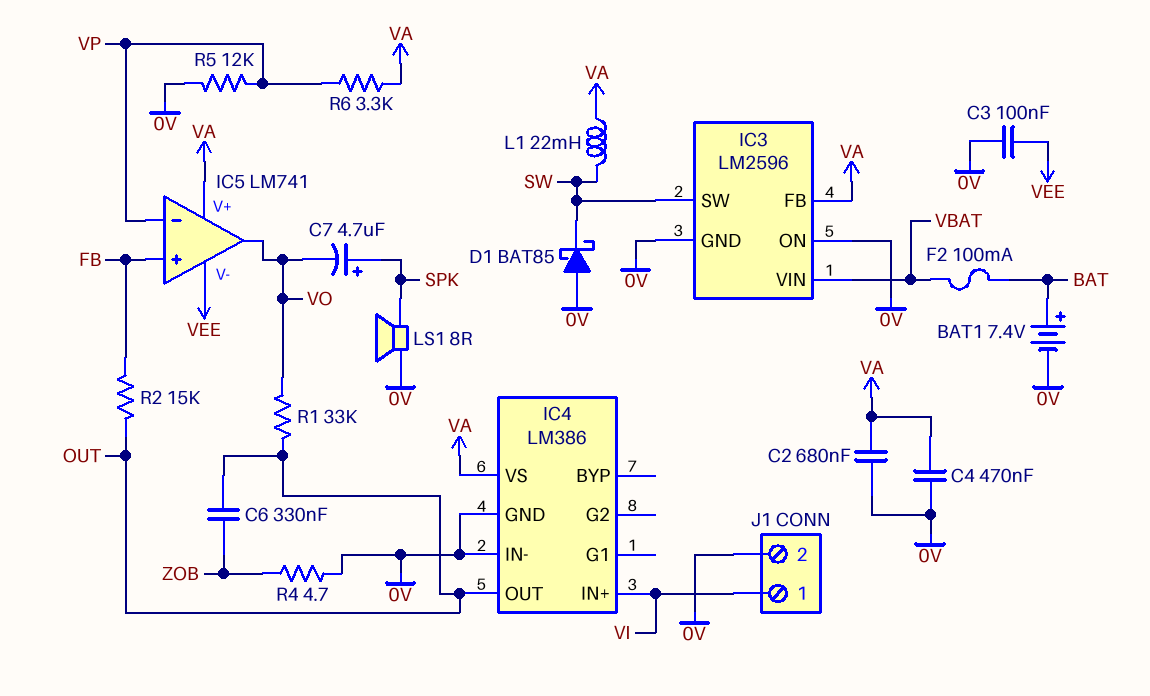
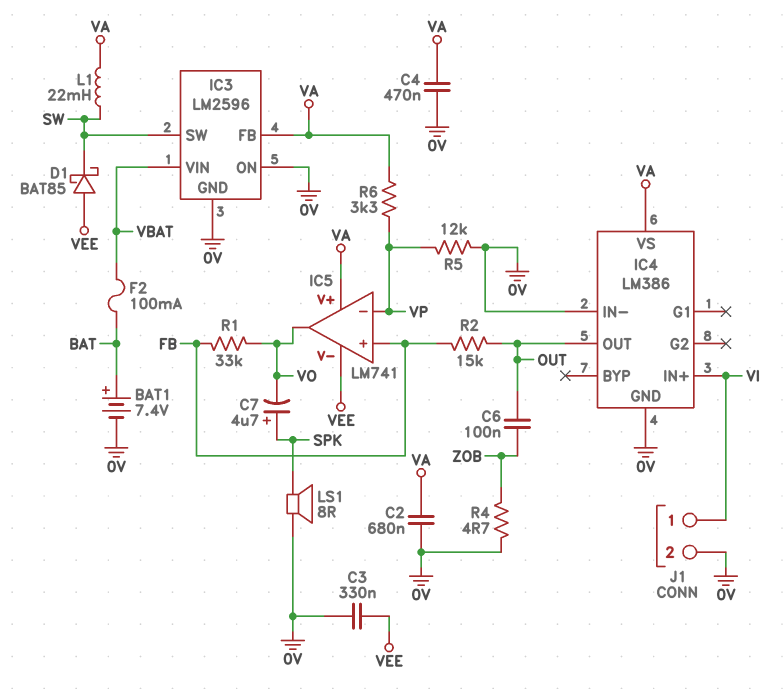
C3: 100nF (0V, VEE) -> 330nF (0V, VEE)
C6: 330nF (OUT, ZOB) -> 100nF (OUT, ZOB)
D1: schottky BAT85 (A 0V, K SW) -> schottky BAT85 (A VEE, K SW)
R1: 33k (OUT, VO) -> 33k (FB, VO)

